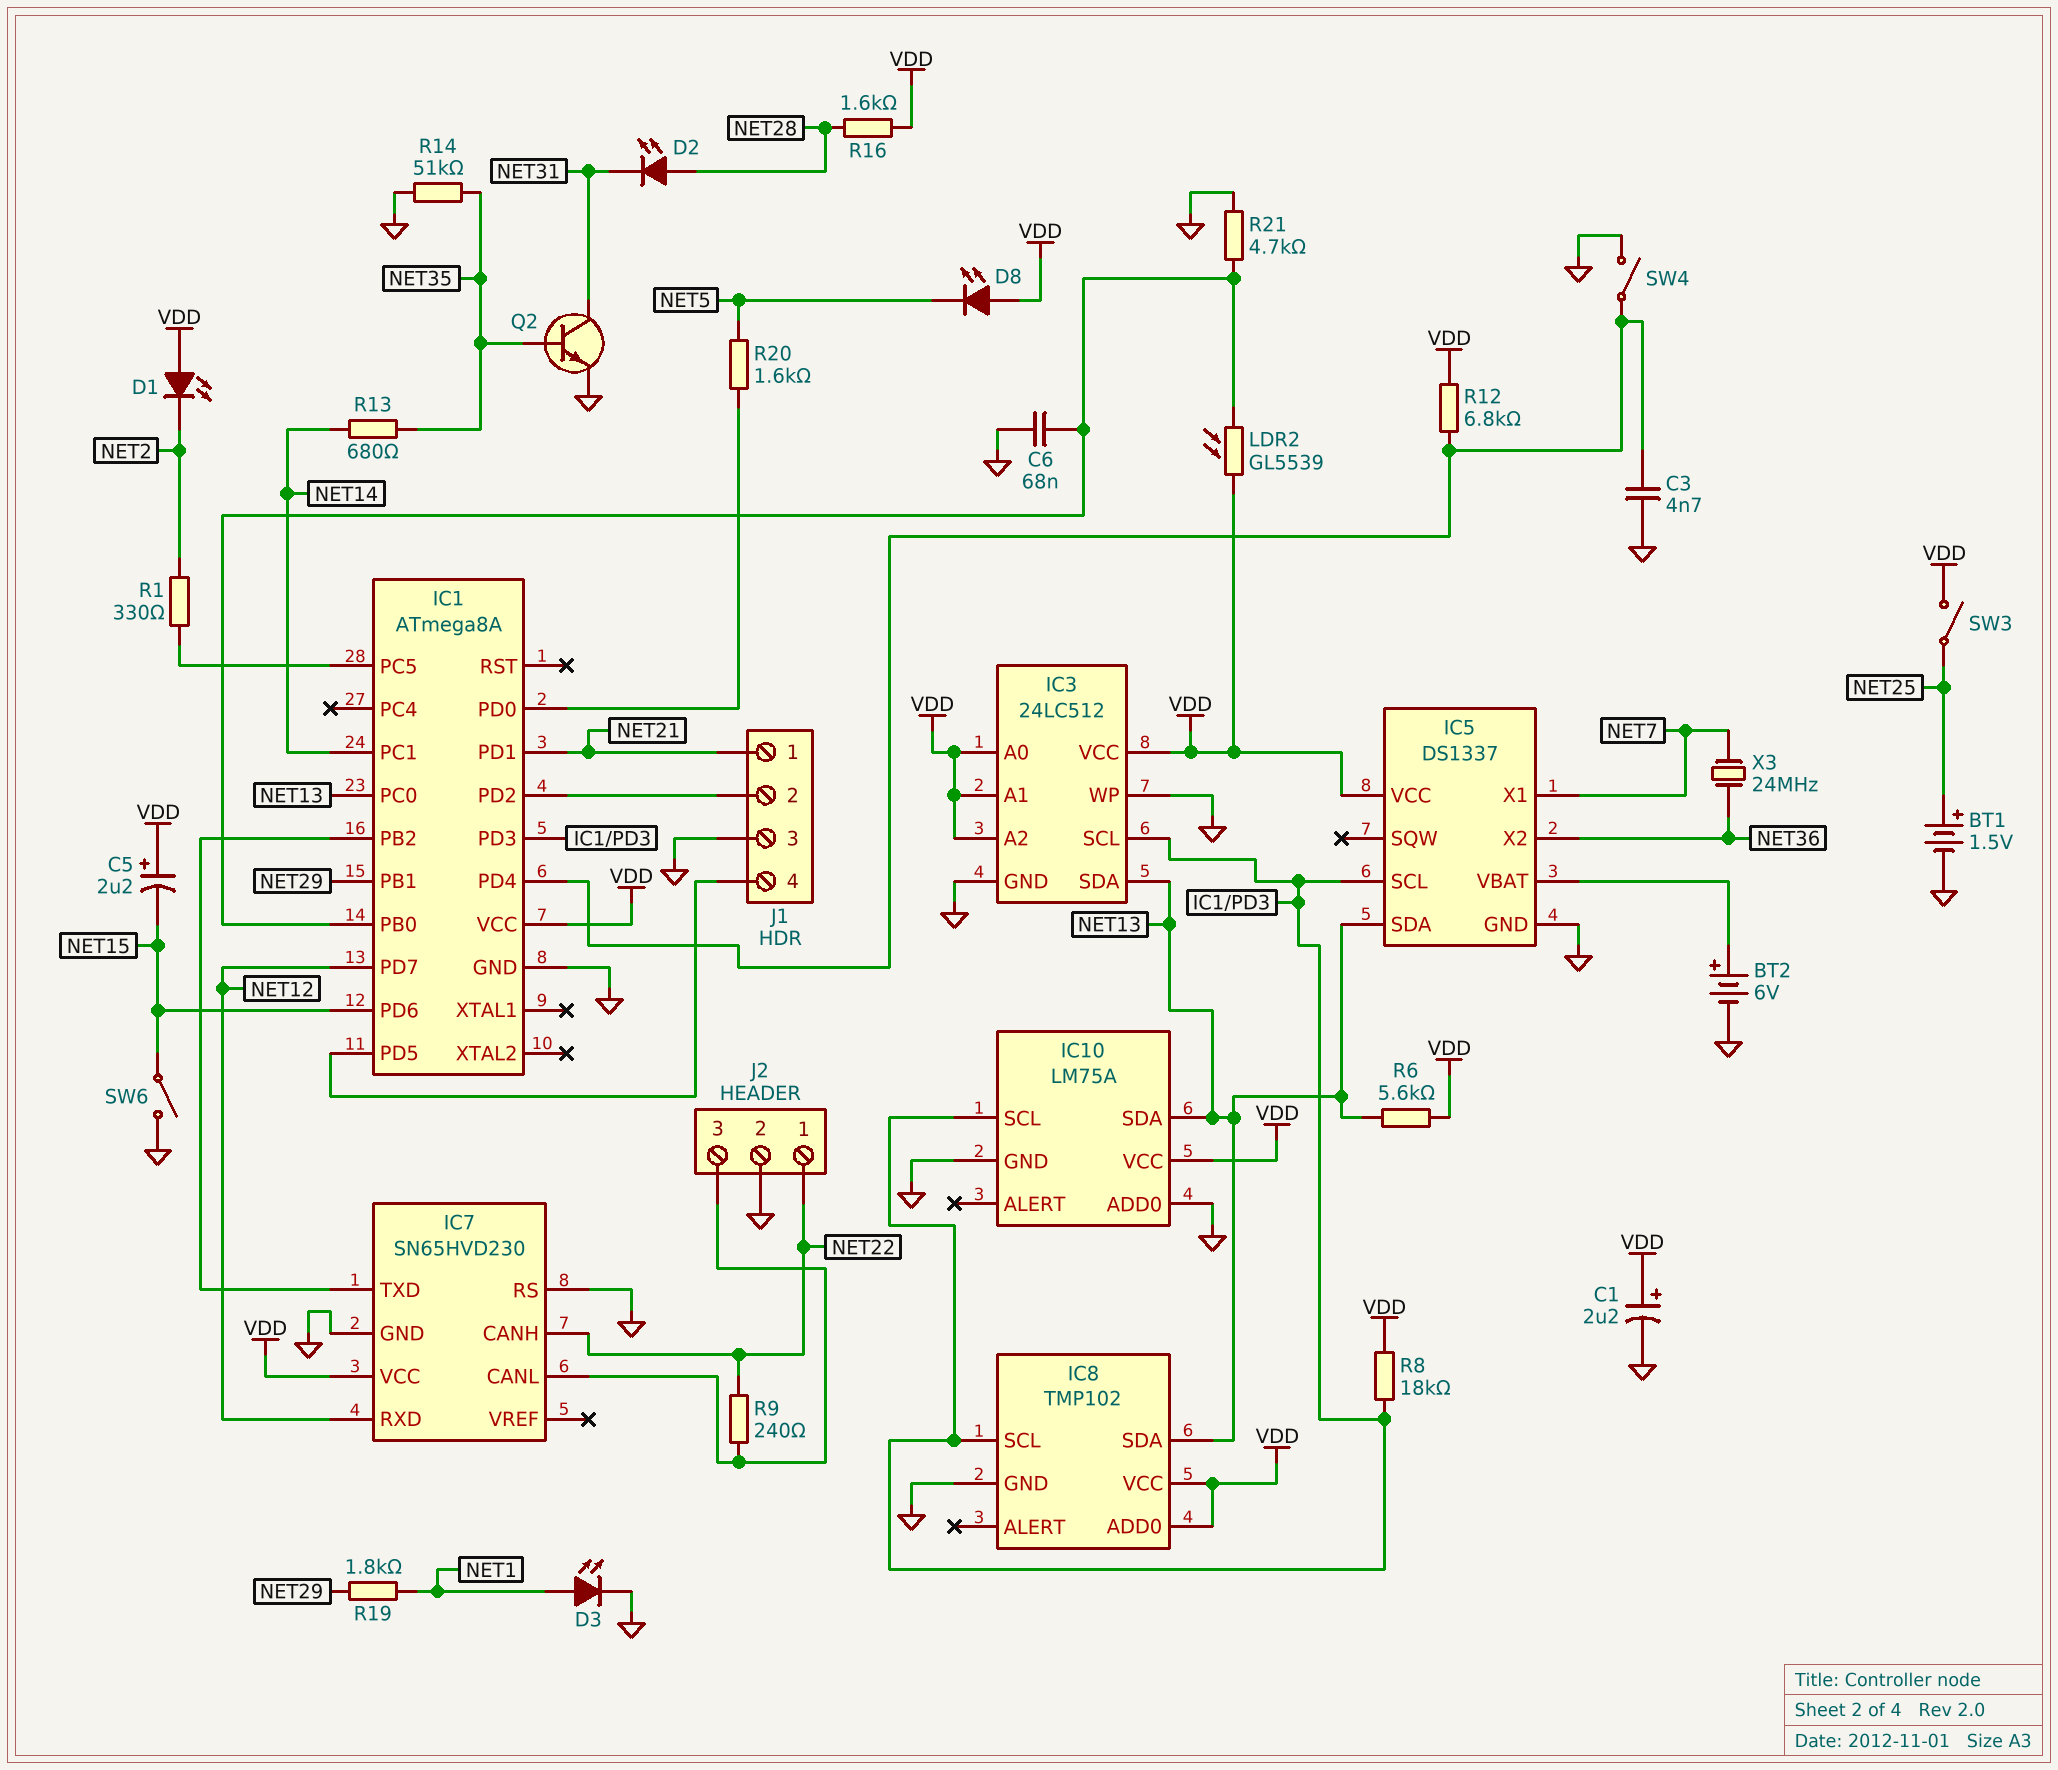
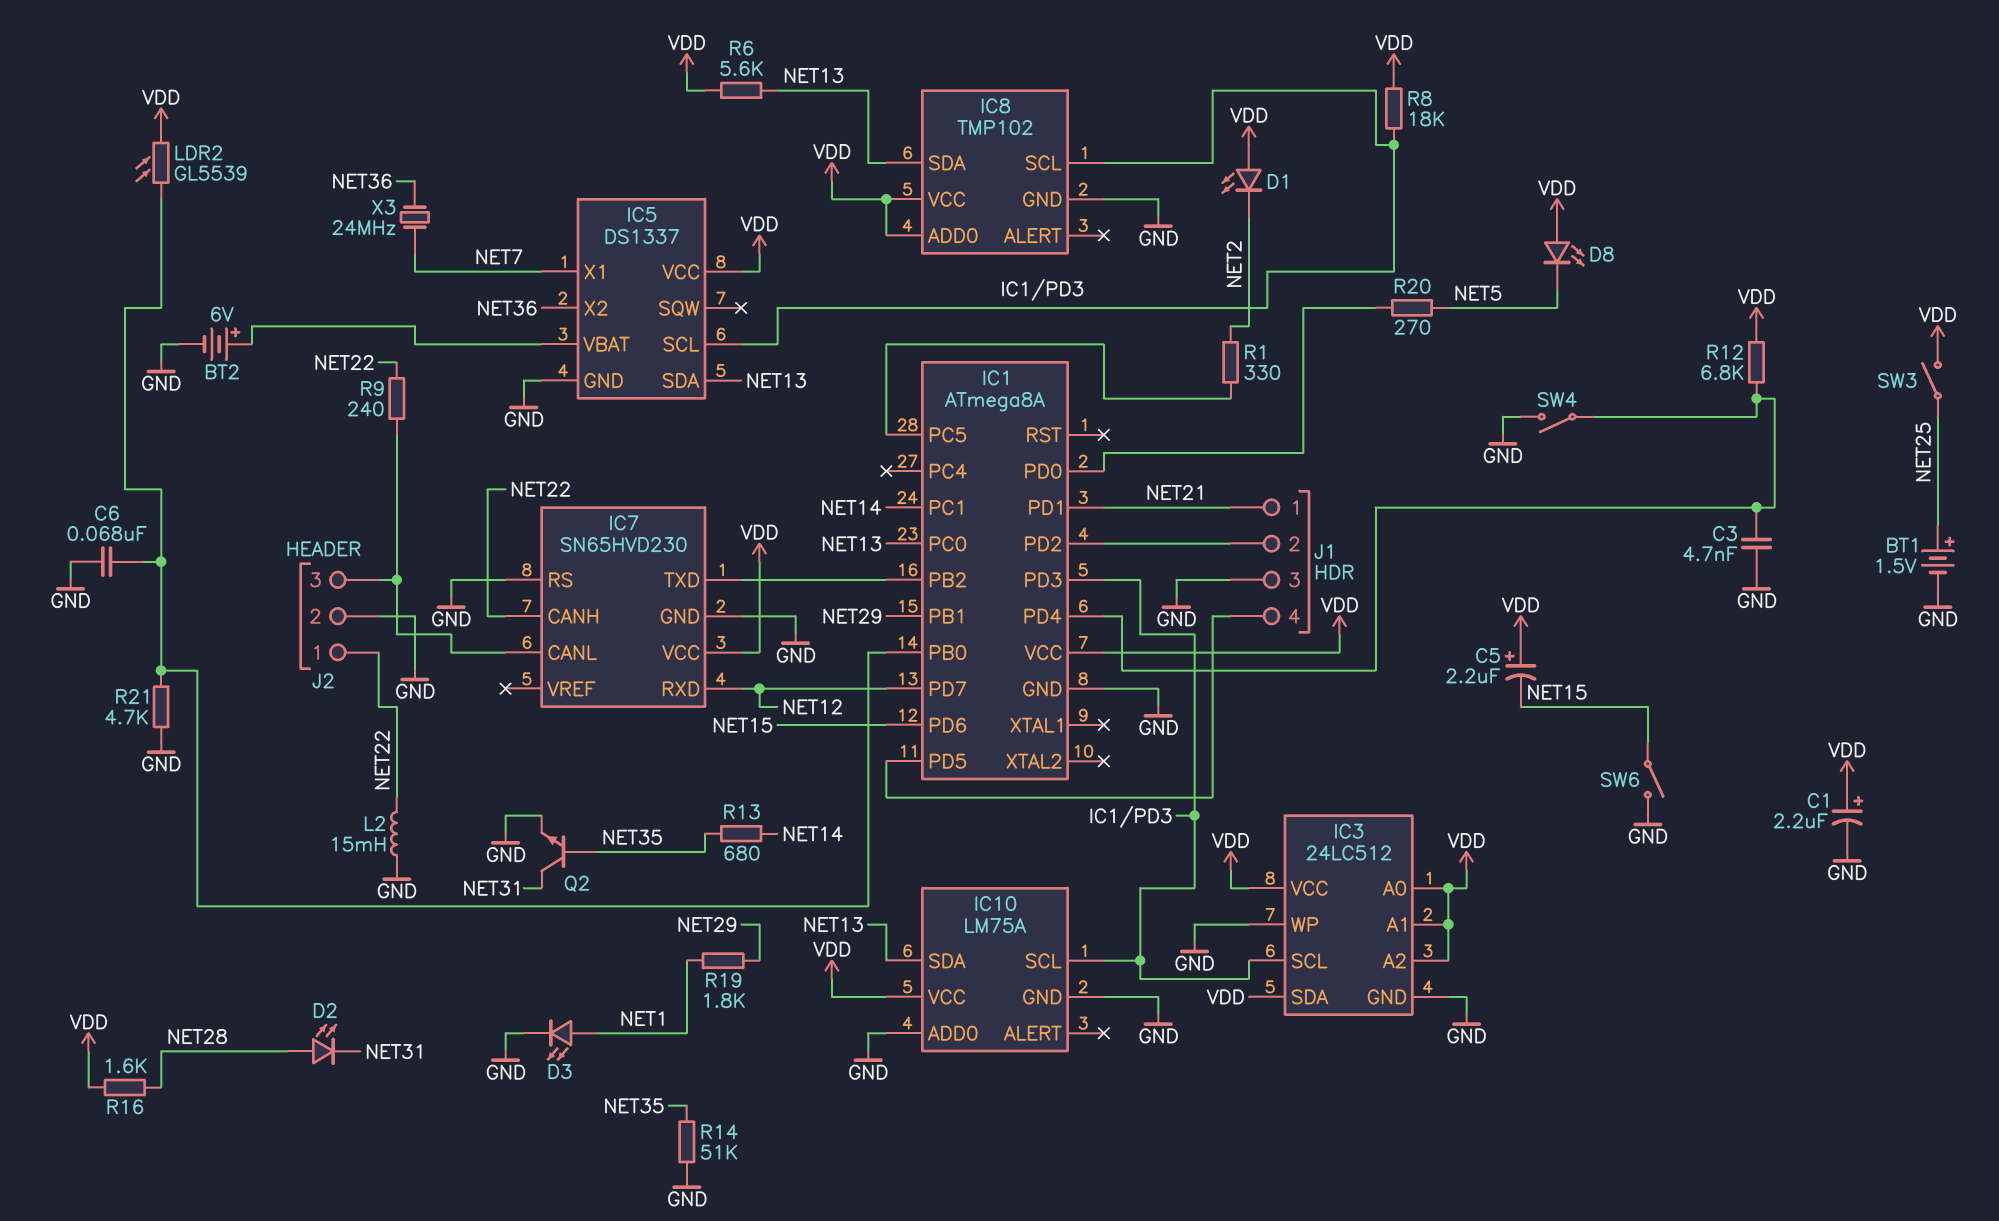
IC3 pin SDA: NET13 -> VDD
L2: none -> 15mH (GND, NET22)
R20: 1.6k (IC1/PD0, NET5) -> 270 (IC1/PD0, NET5)

